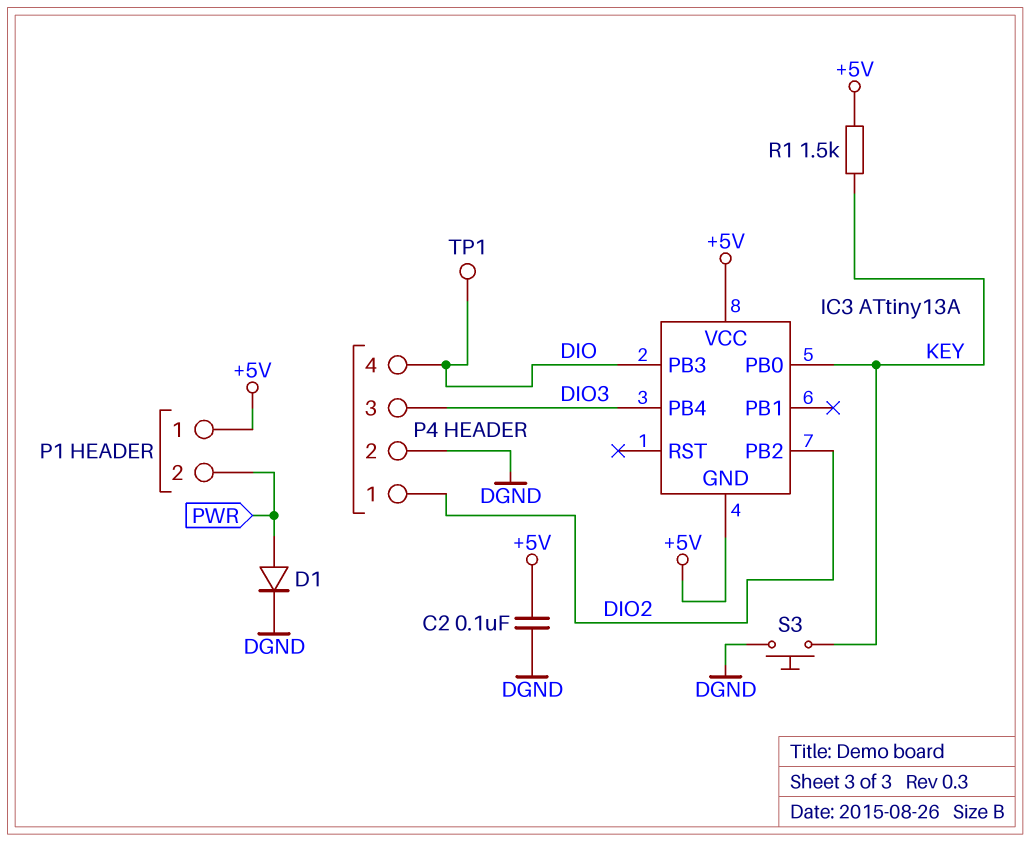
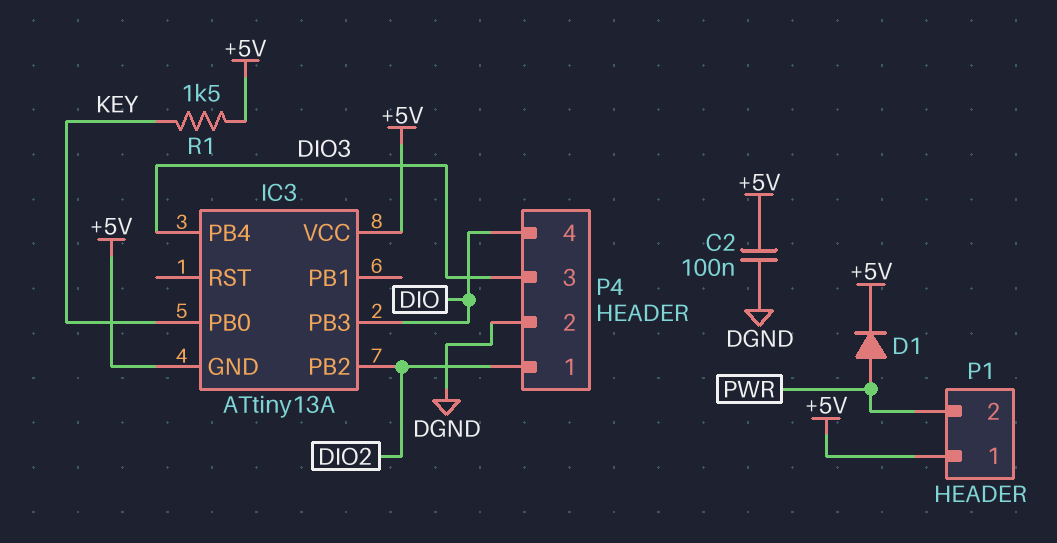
D1: diode (A PWR, K DGND) -> diode (A PWR, K +5V)
S3: button (DGND, KEY) -> none
TP1: test point (DIO) -> none

